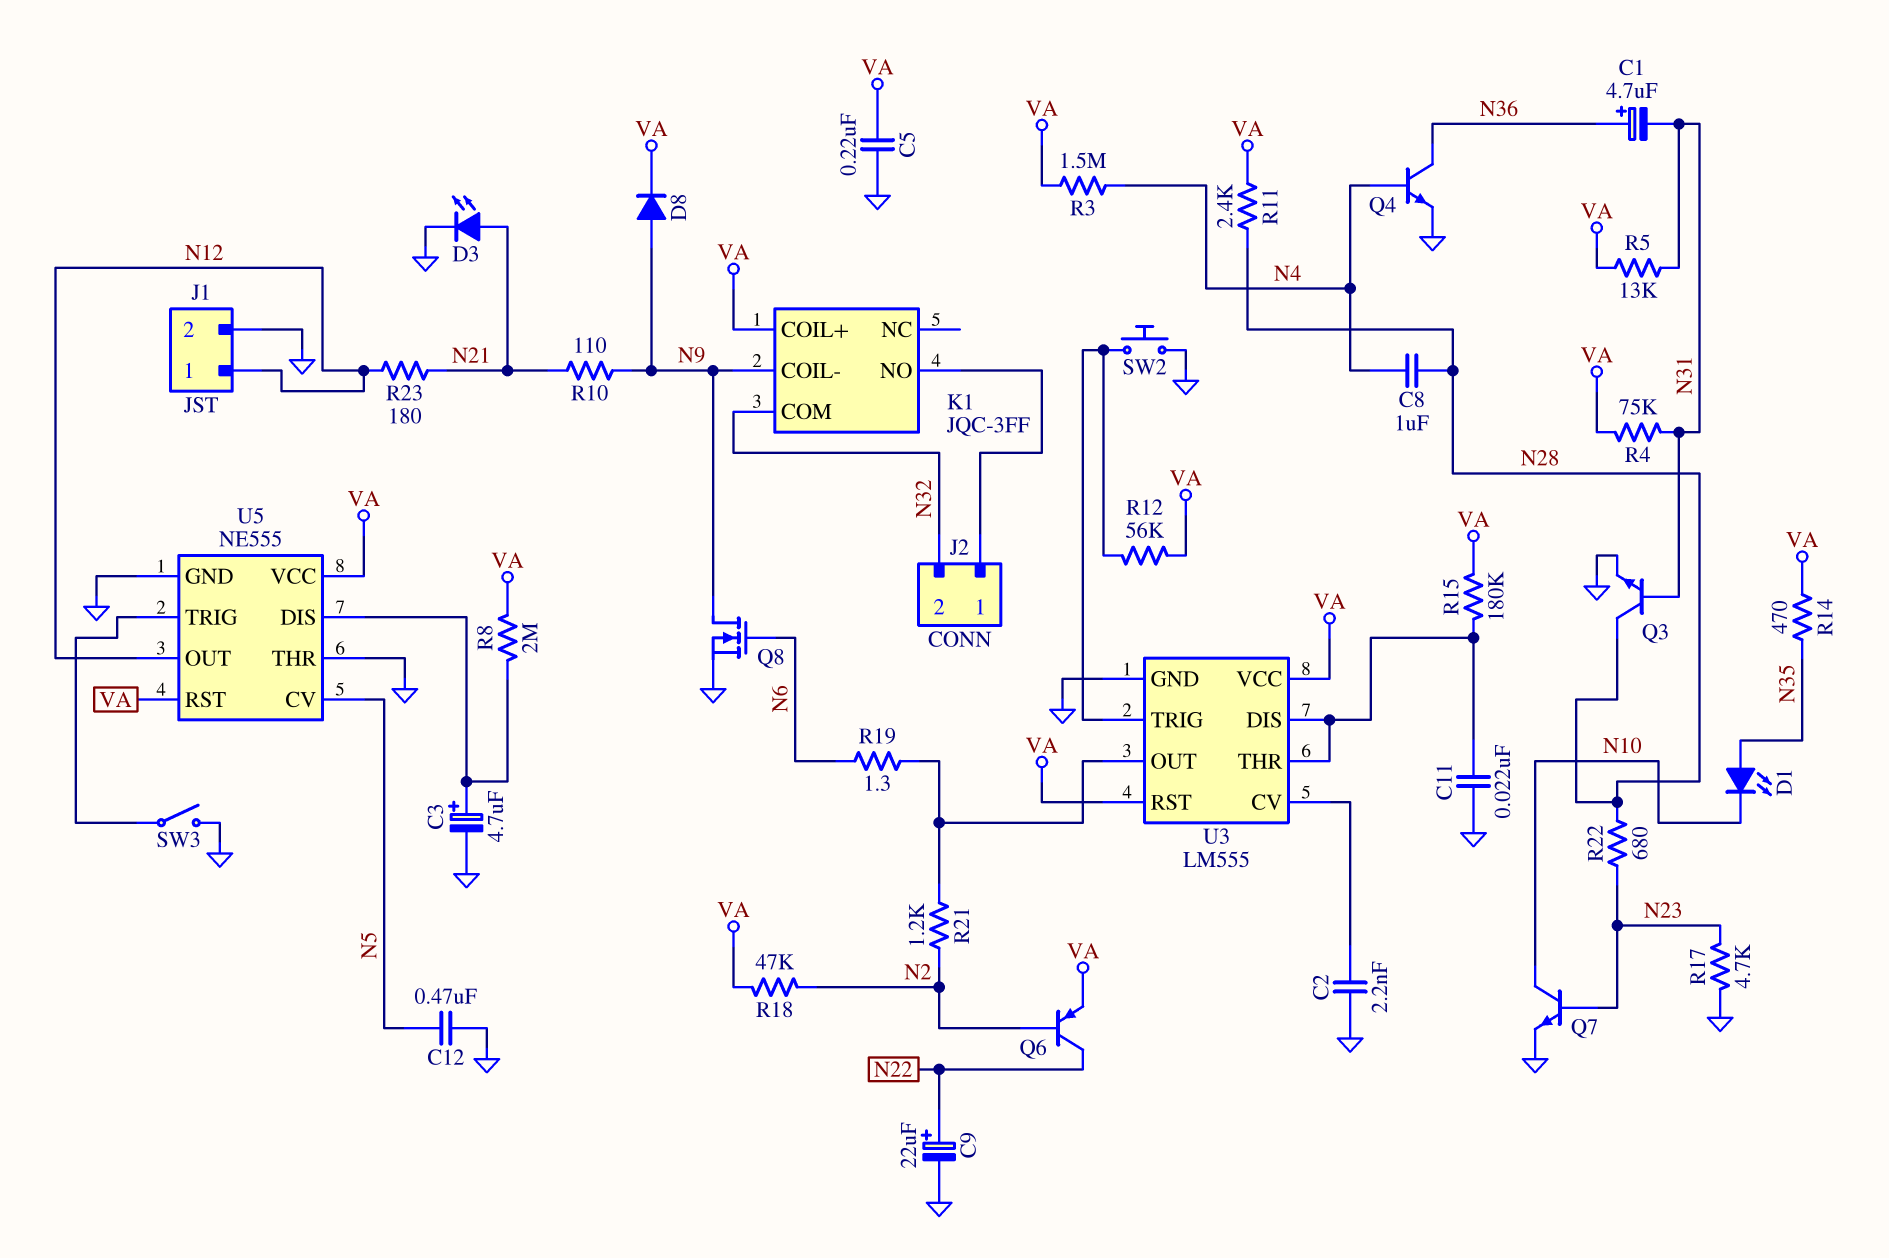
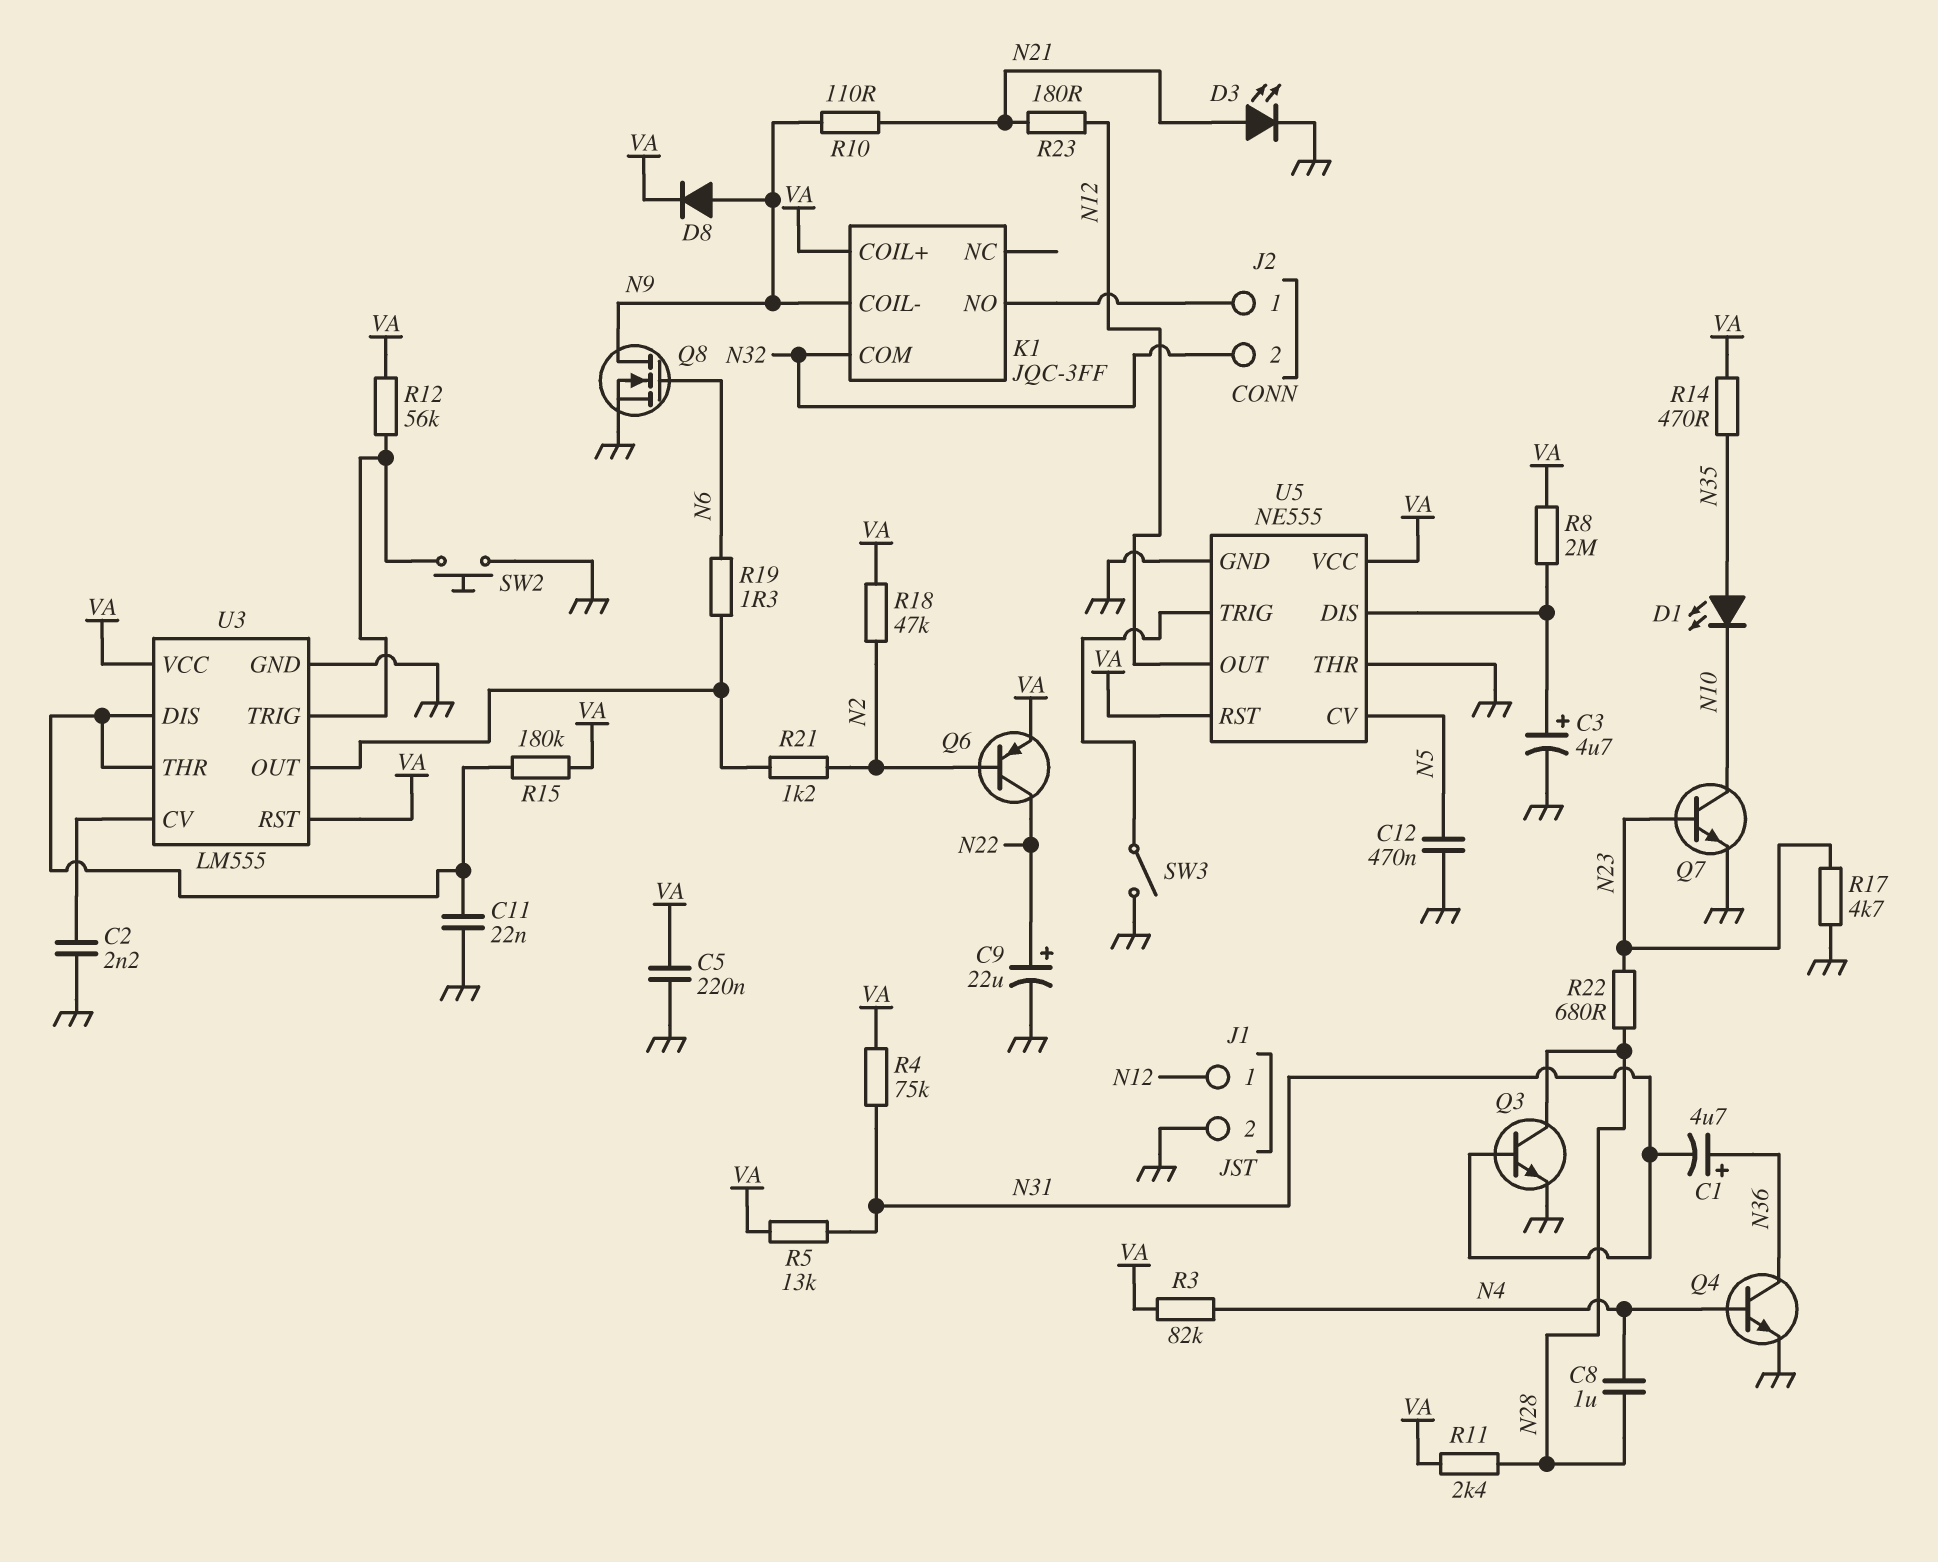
R3: 1.5M (N4, VA) -> 82k (N4, VA)

